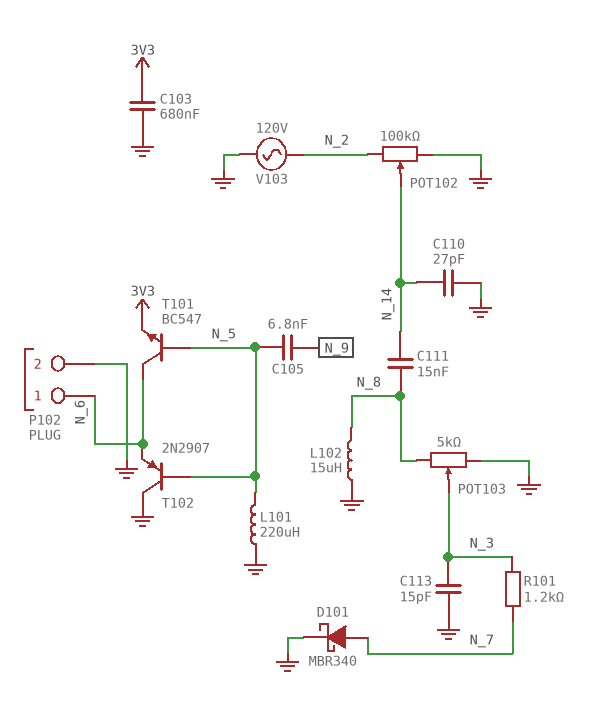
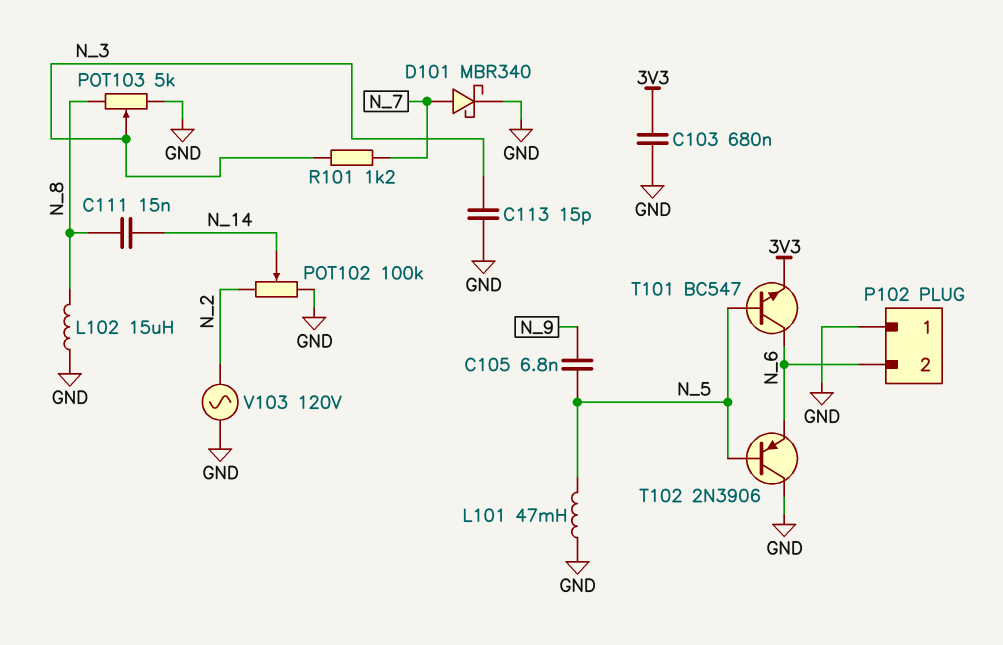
C110: 27pF (GND, N_14) -> none
L101: 220uH (GND, N_5) -> 47mH (GND, N_5)
P102 pin 1: N_6 -> GND
P102 pin 2: GND -> N_6
T102: PNP 2N2907 (B N_5, C GND, E N_6) -> PNP 2N3906 (B N_5, C GND, E N_6)

